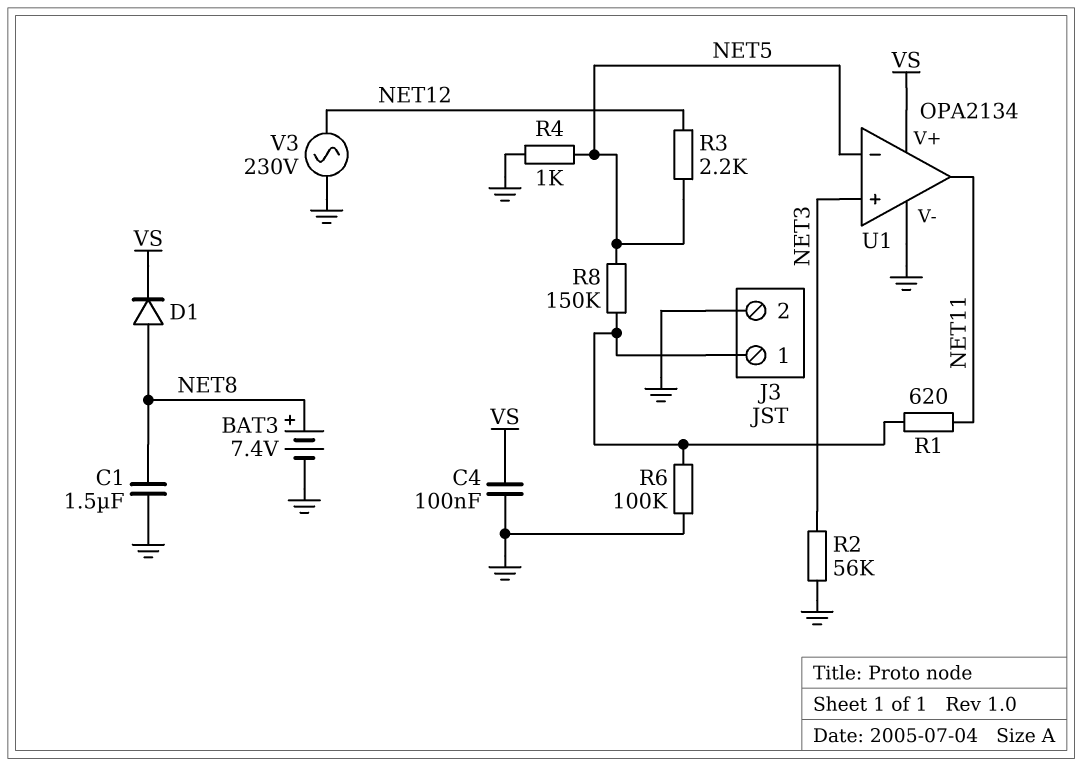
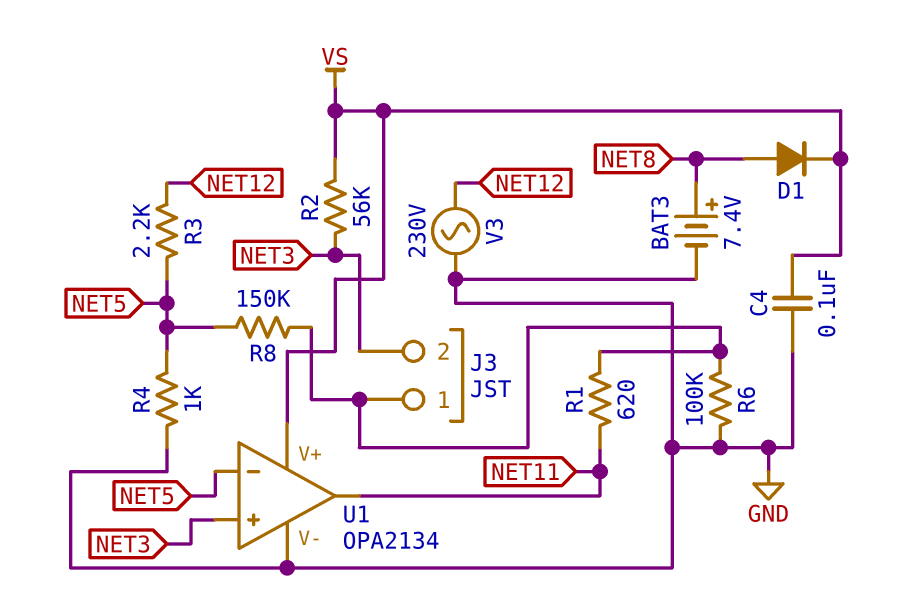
C1: 1.5uF (GND, NET8) -> none
J3 pin 2: GND -> NET3
R2: 56k (GND, NET3) -> 56k (NET3, VS)

